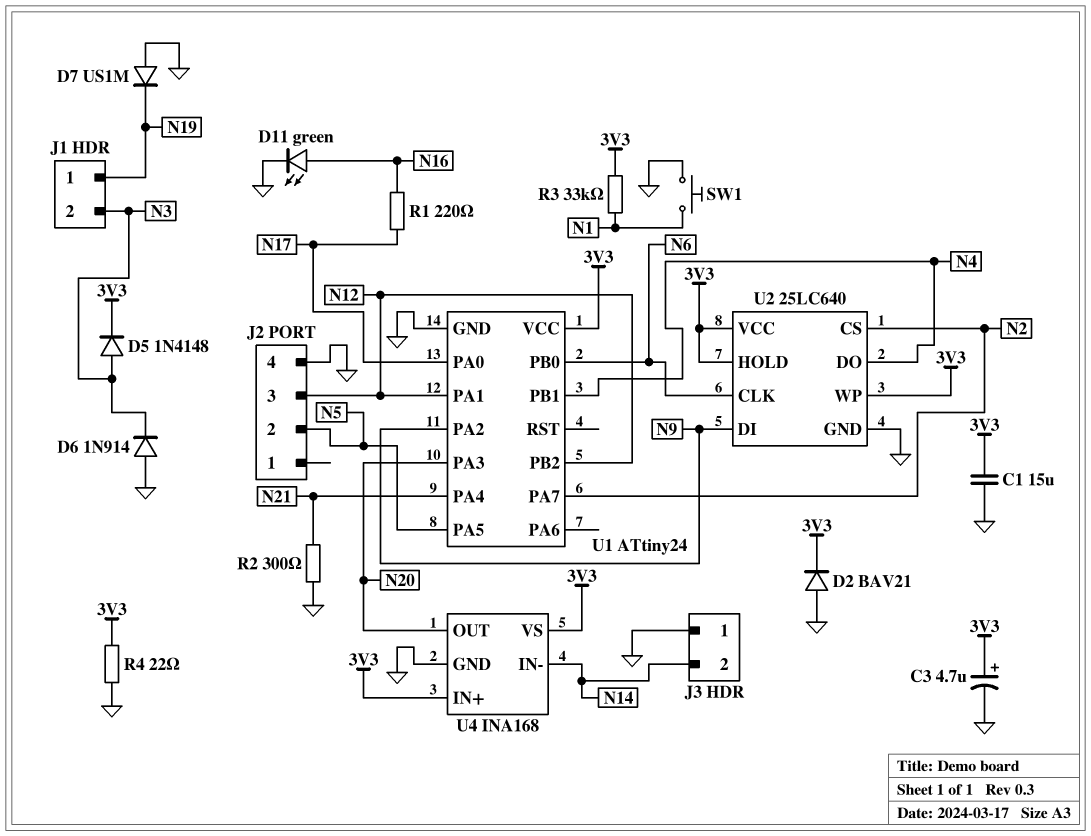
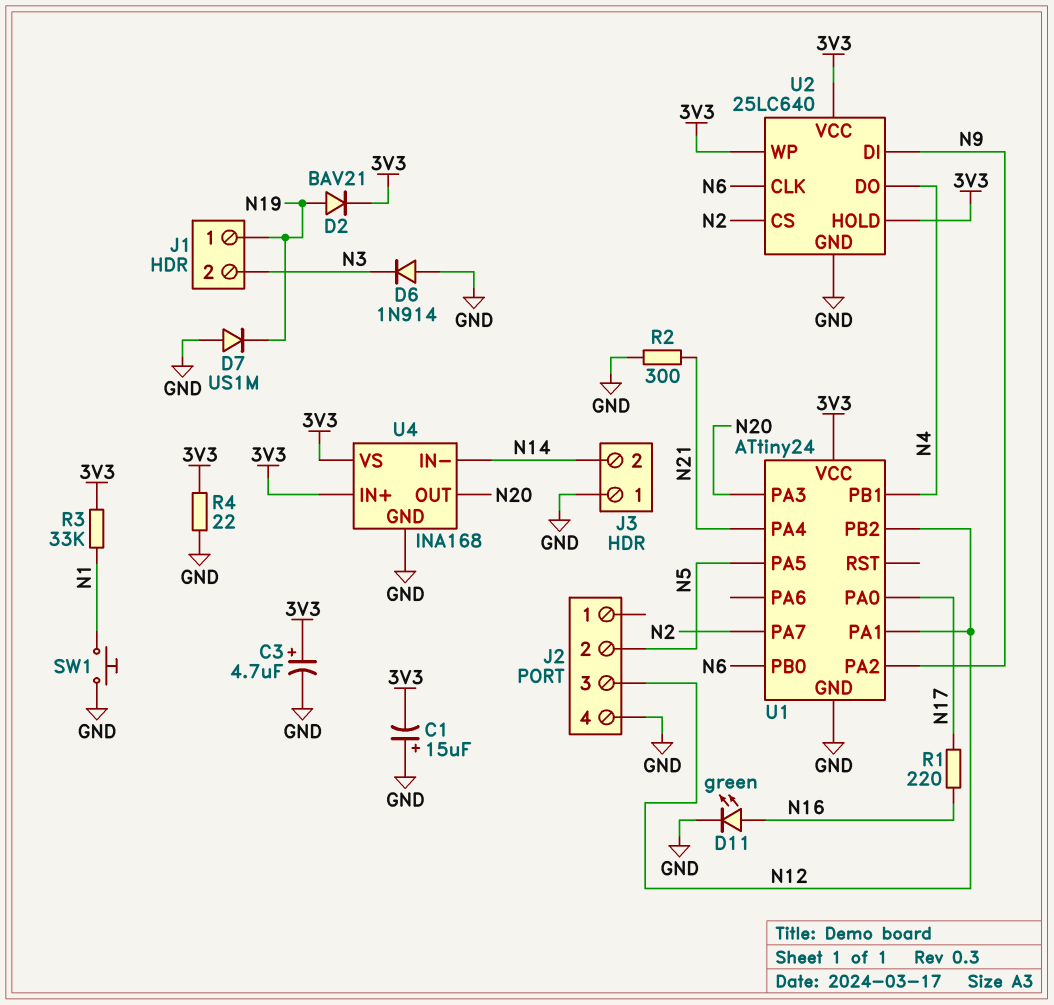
C1: 15uF (3V3, GND) -> 15uF (plus GND, minus 3V3)
D2: diode BAV21 (A GND, K 3V3) -> diode BAV21 (A N19, K 3V3)
D5: diode 1N4148 (A N3, K 3V3) -> none

